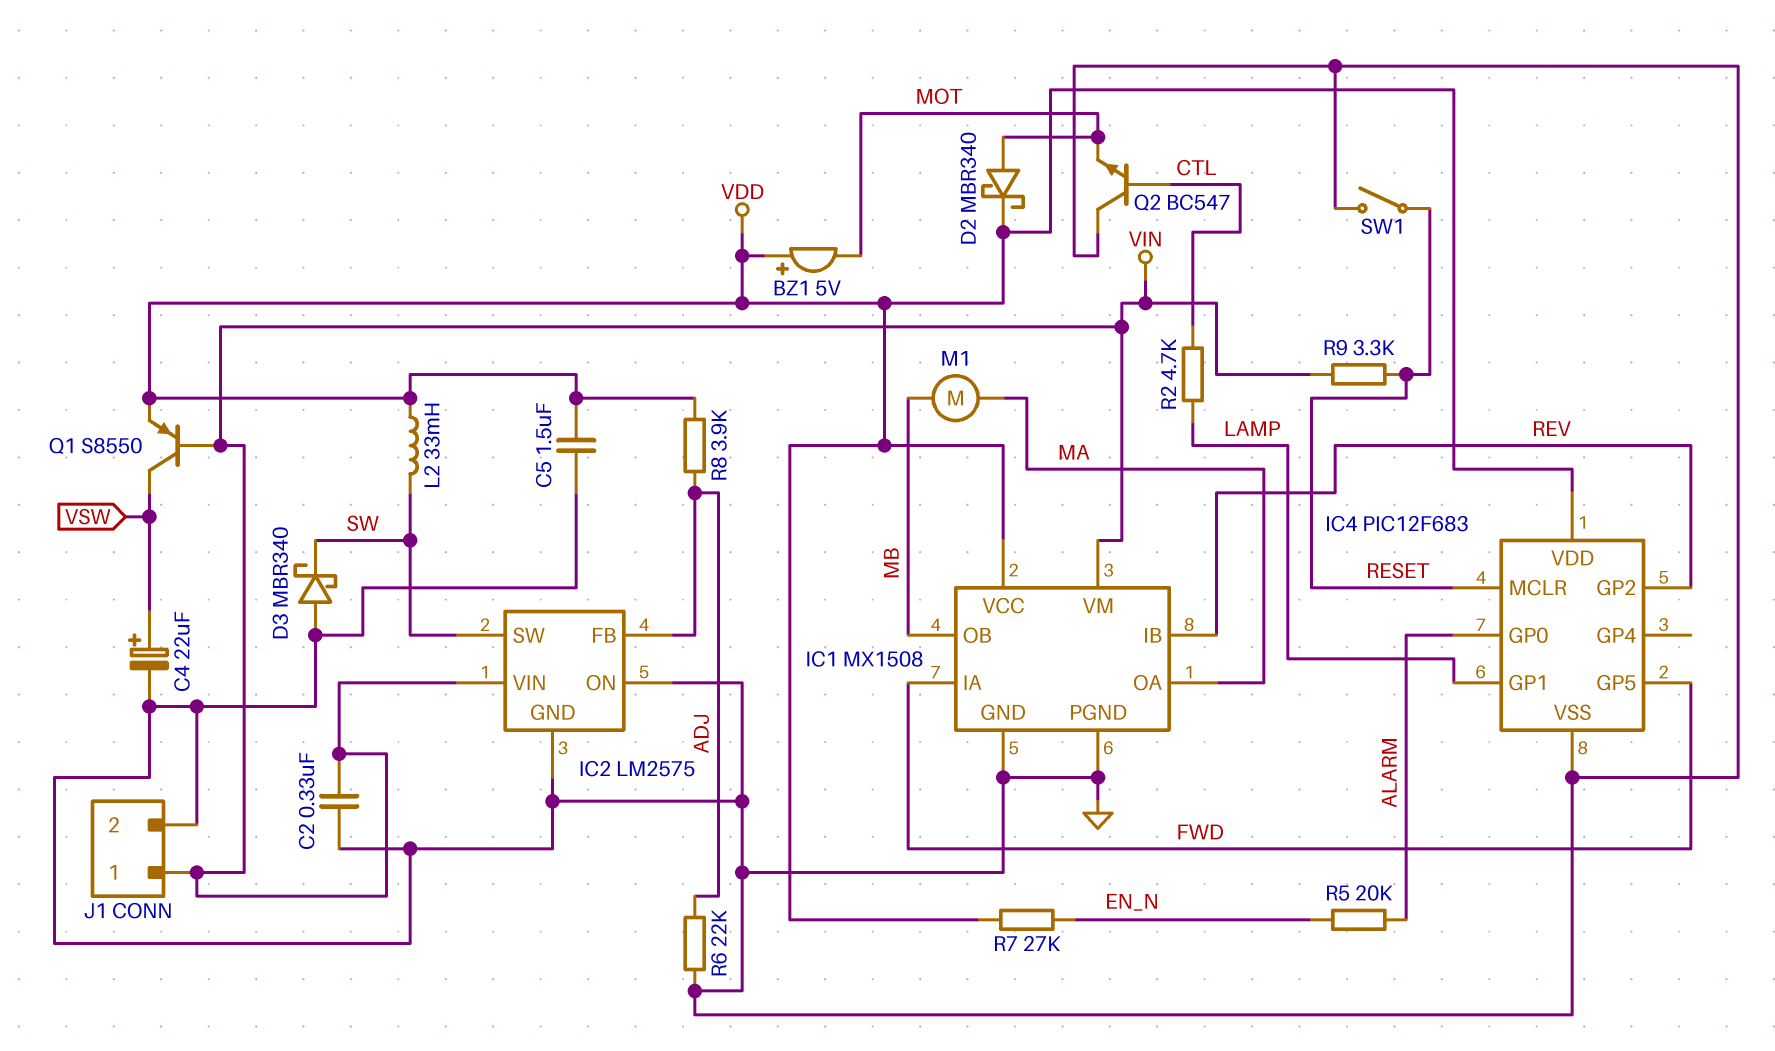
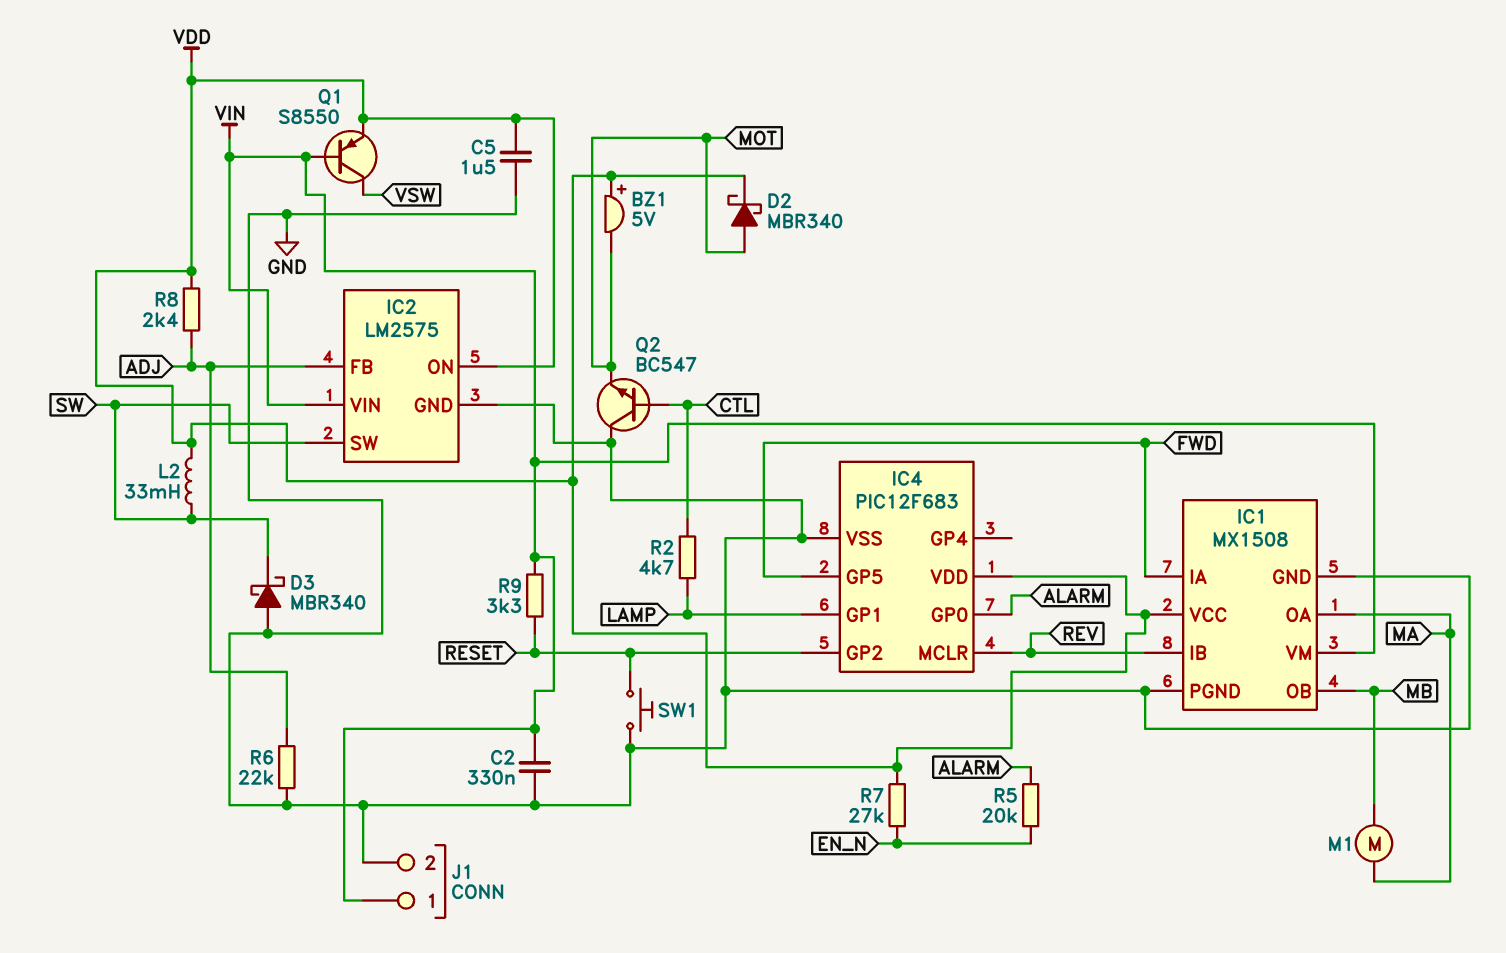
C4: 22uF (plus VSW, minus GND) -> none
IC2 pin ON: GND -> VDD
IC4 pin GP2: REV -> RESET
IC4 pin MCLR: RESET -> REV
R8: 3.9k (ADJ, VDD) -> 2.4k (ADJ, VDD)
SW1: switch (GND, RESET) -> button (GND, RESET)

